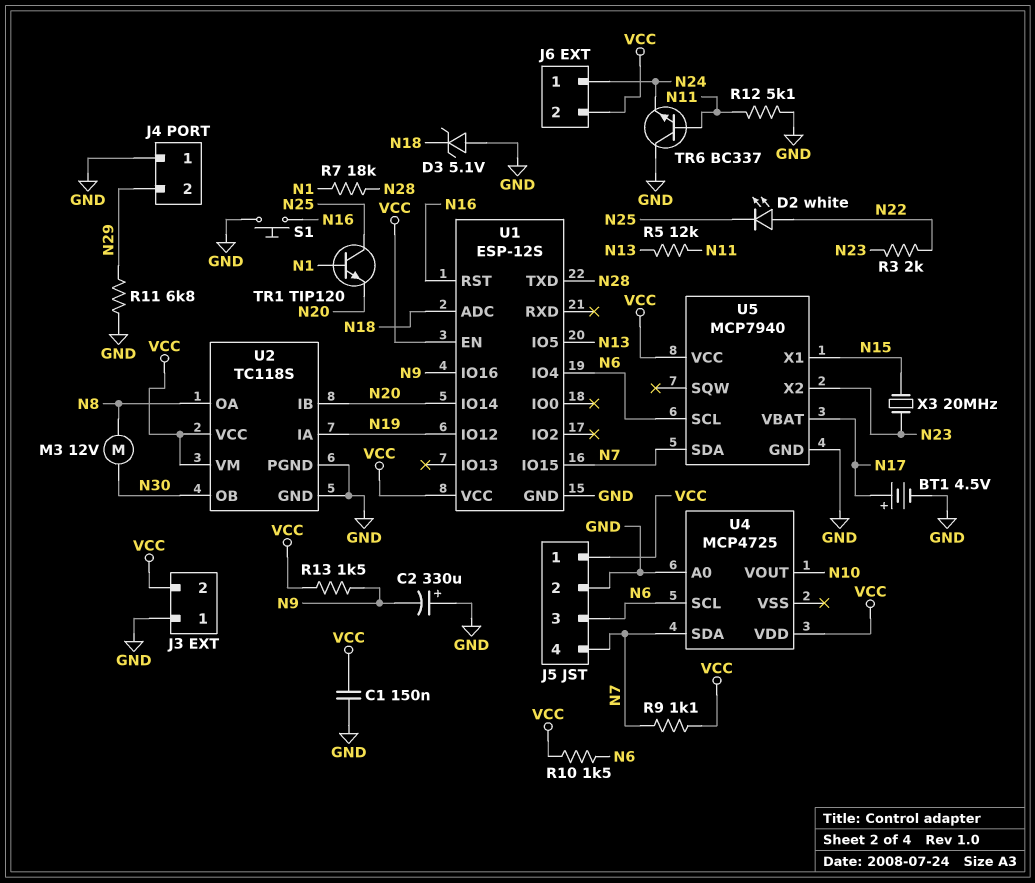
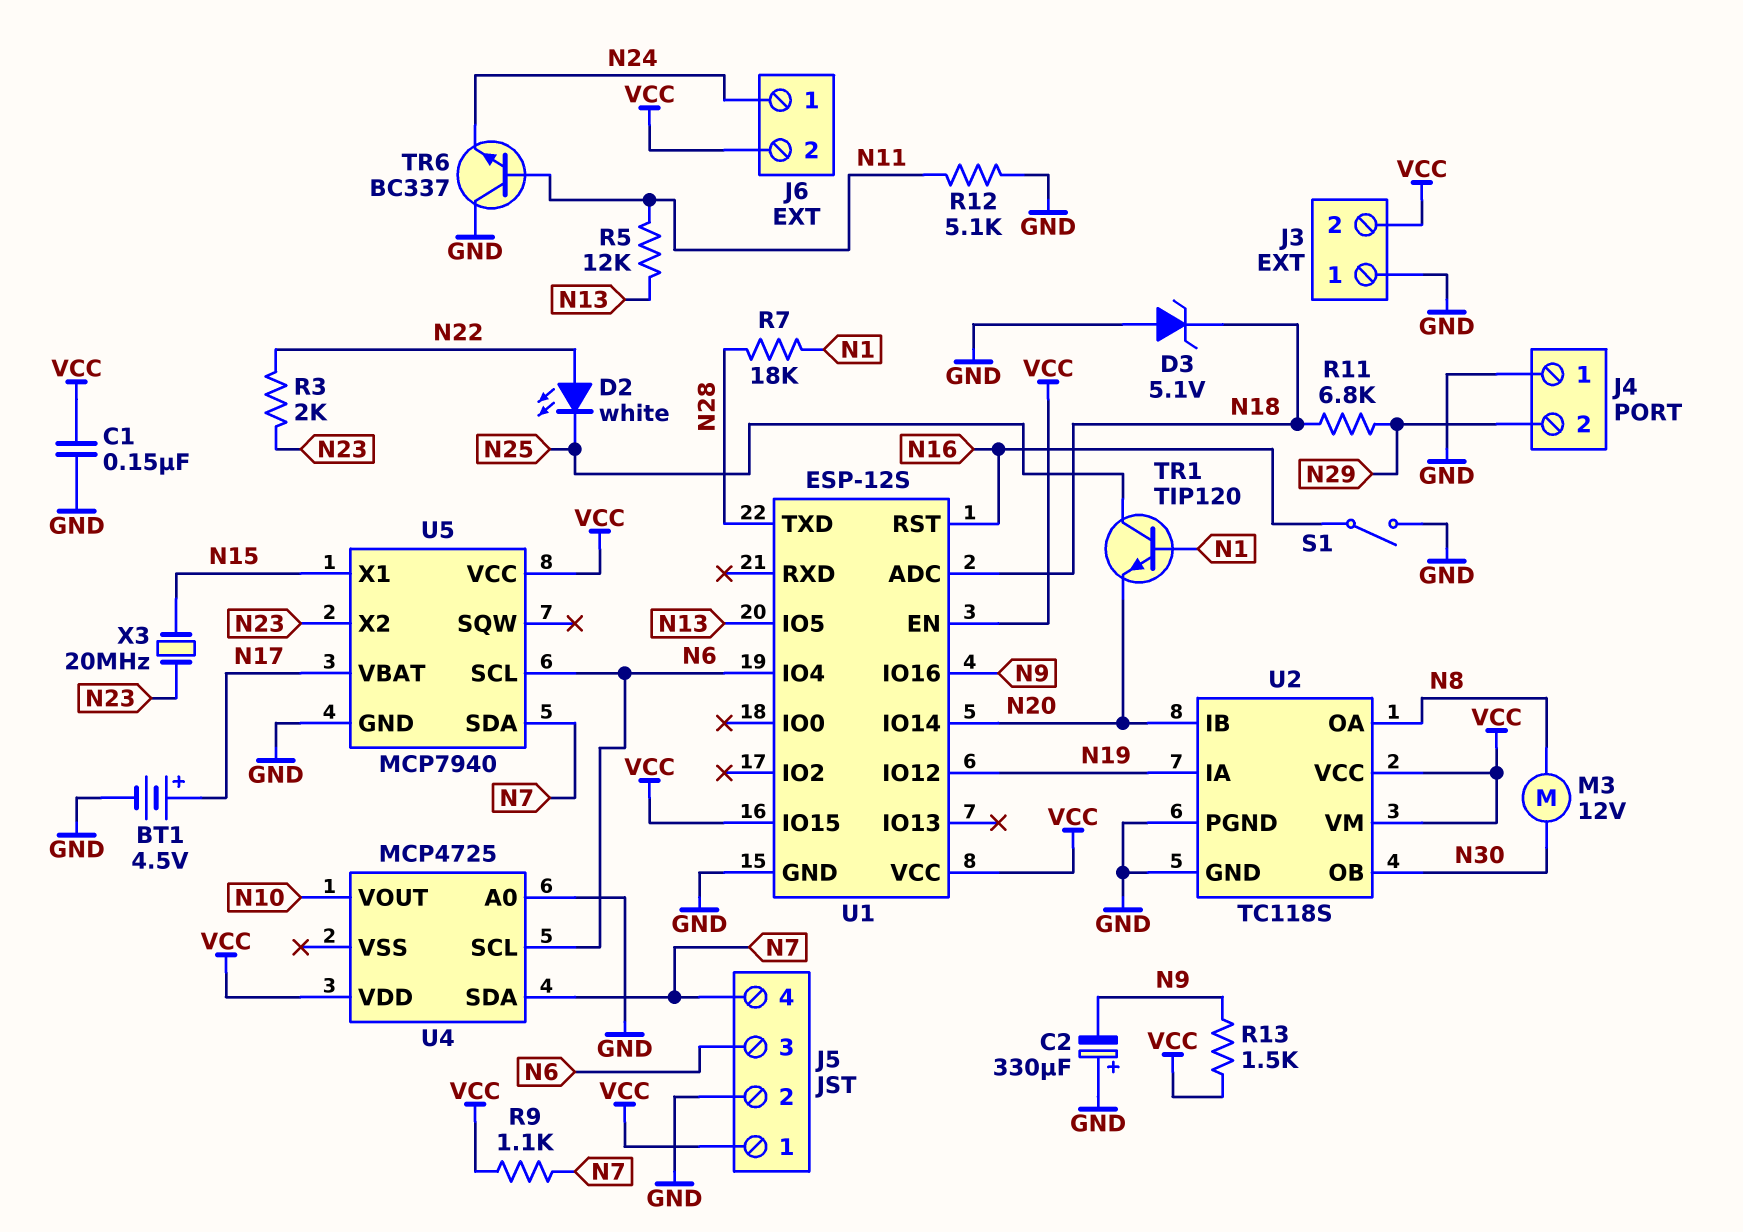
R10: 1.5k (N6, VCC) -> none
R11: 6.8k (GND, N29) -> 6.8k (N18, N29)
S1: button (GND, N16) -> switch (GND, N16)
U1 pin IO15: N7 -> VCC

